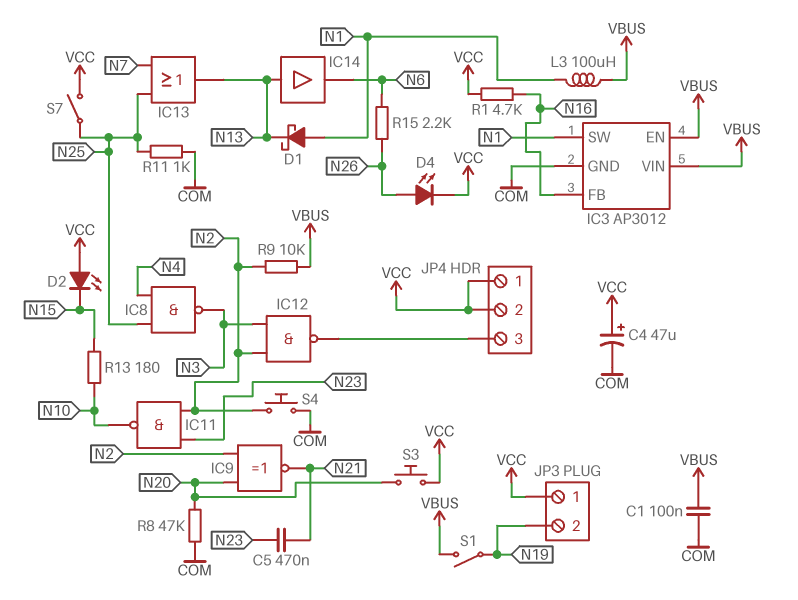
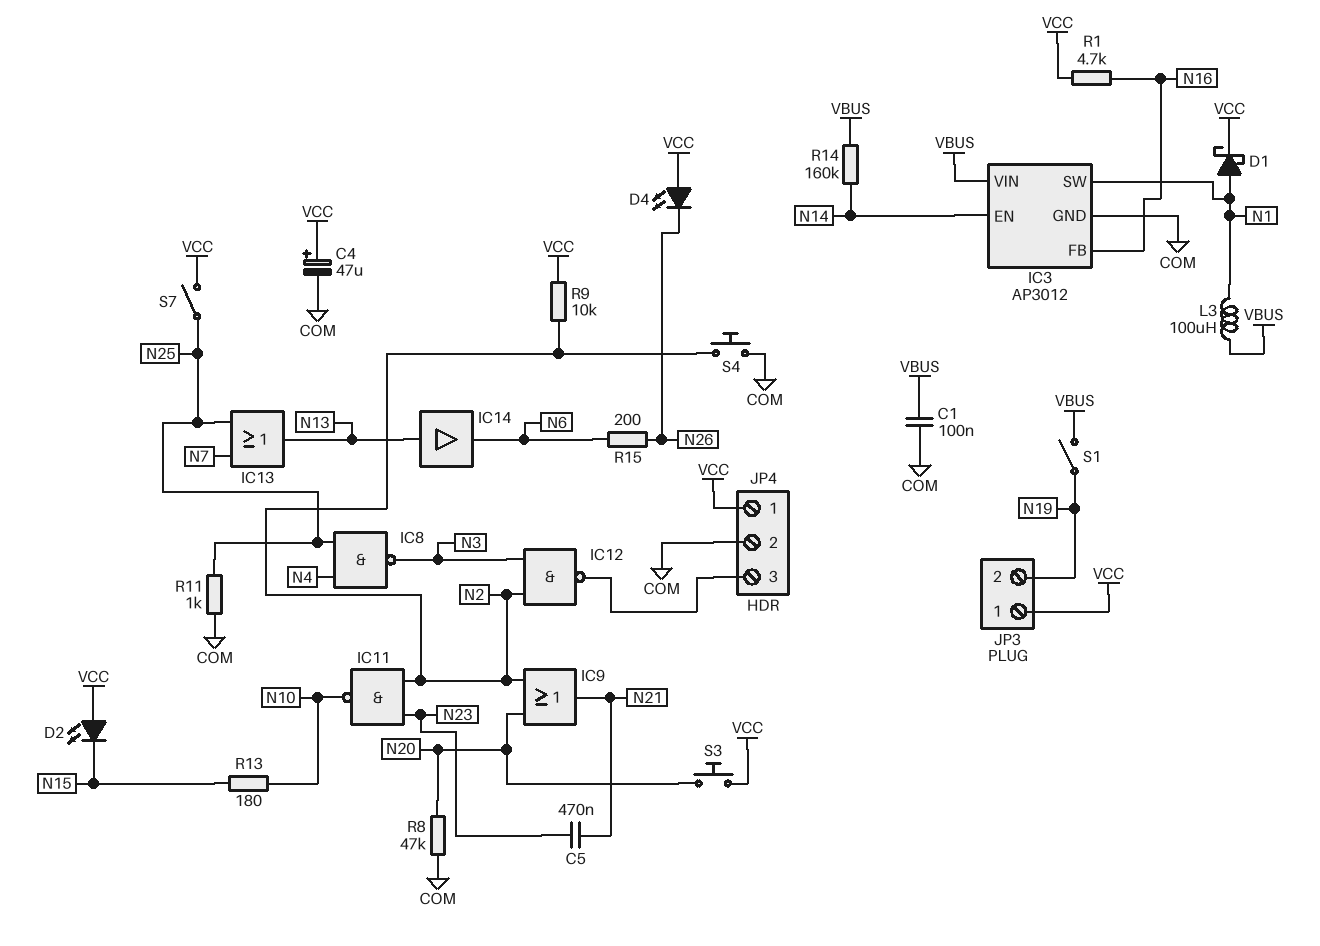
D1: schottky (A N1, K N13) -> schottky (A N1, K VCC)
D4: LED (A N26, K VCC) -> LED (A VCC, K N26)
IC3 pin EN: VBUS -> N14
IC9: XNOR (in N2, in N20, out N21) -> OR (in N2, in N20, out N21)
JP4 pin 2: VCC -> COM
R9: 10k (N2, VBUS) -> 10k (N2, VCC)
R14: none -> 160k (N14, VBUS)
R15: 2.2k (N6, N26) -> 200 (N6, N26)

